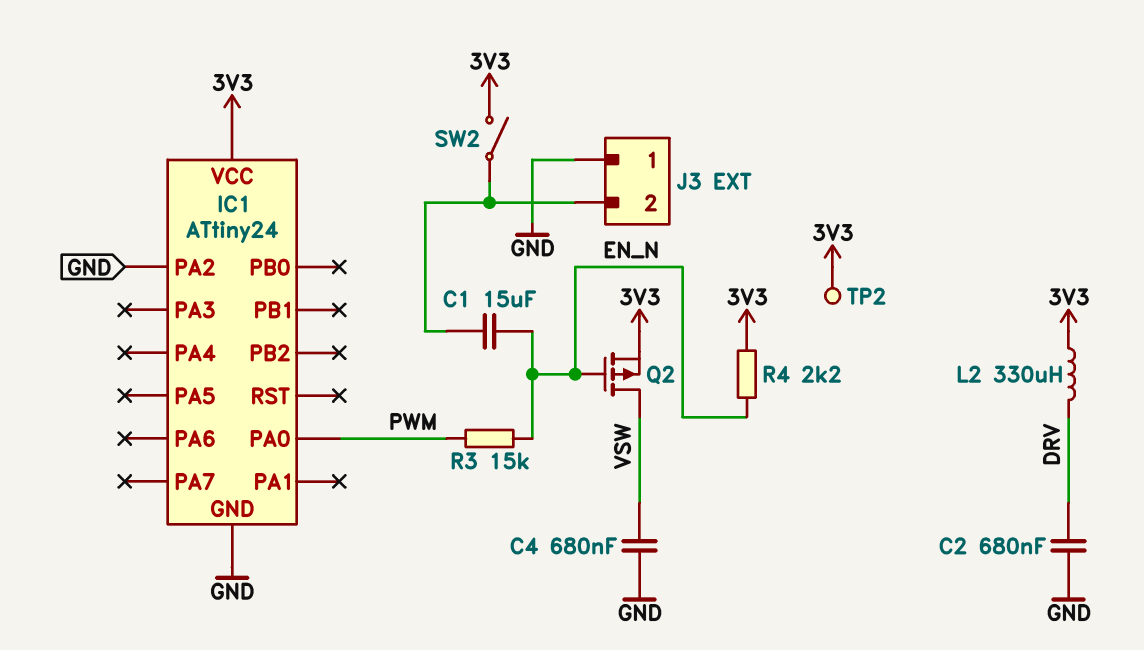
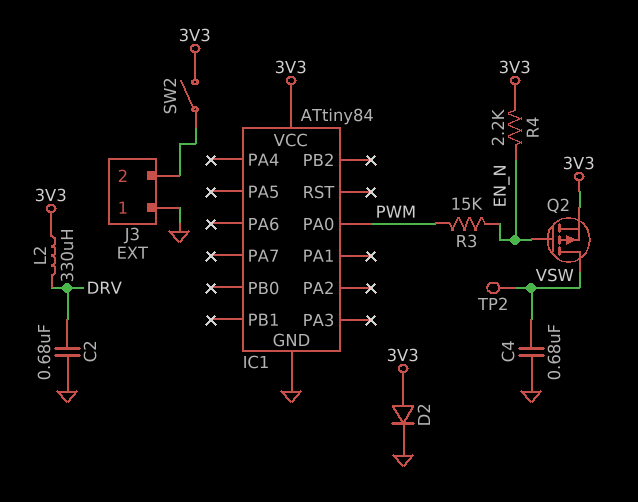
C1: 15uF (EN_N, J3/2) -> none
D2: none -> diode (A 3V3, K GND)
IC1: ATtiny24 -> ATtiny84
IC1 pin PA2: GND -> none
TP2: test point (3V3) -> test point (VSW)

